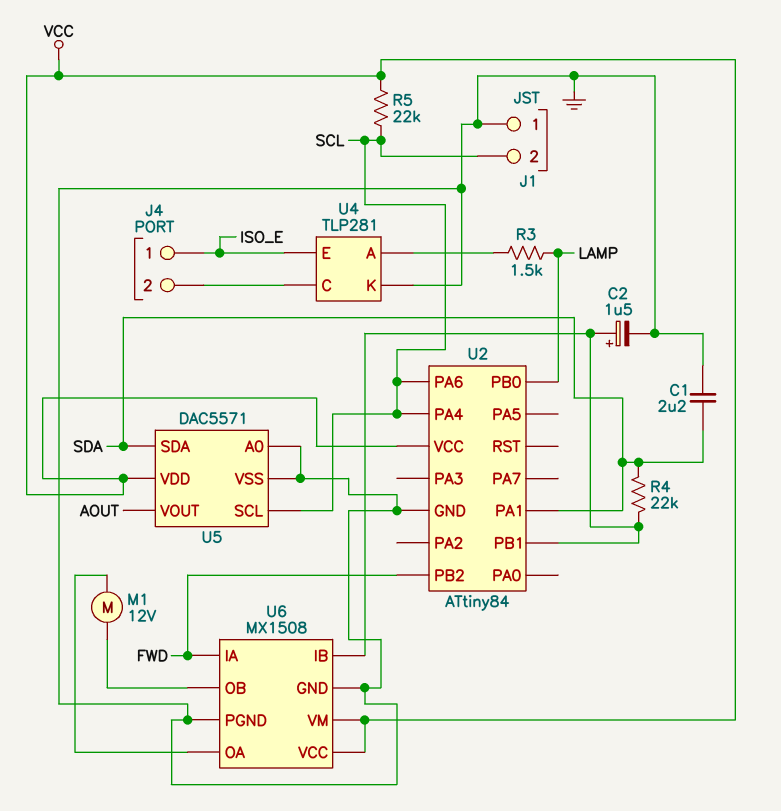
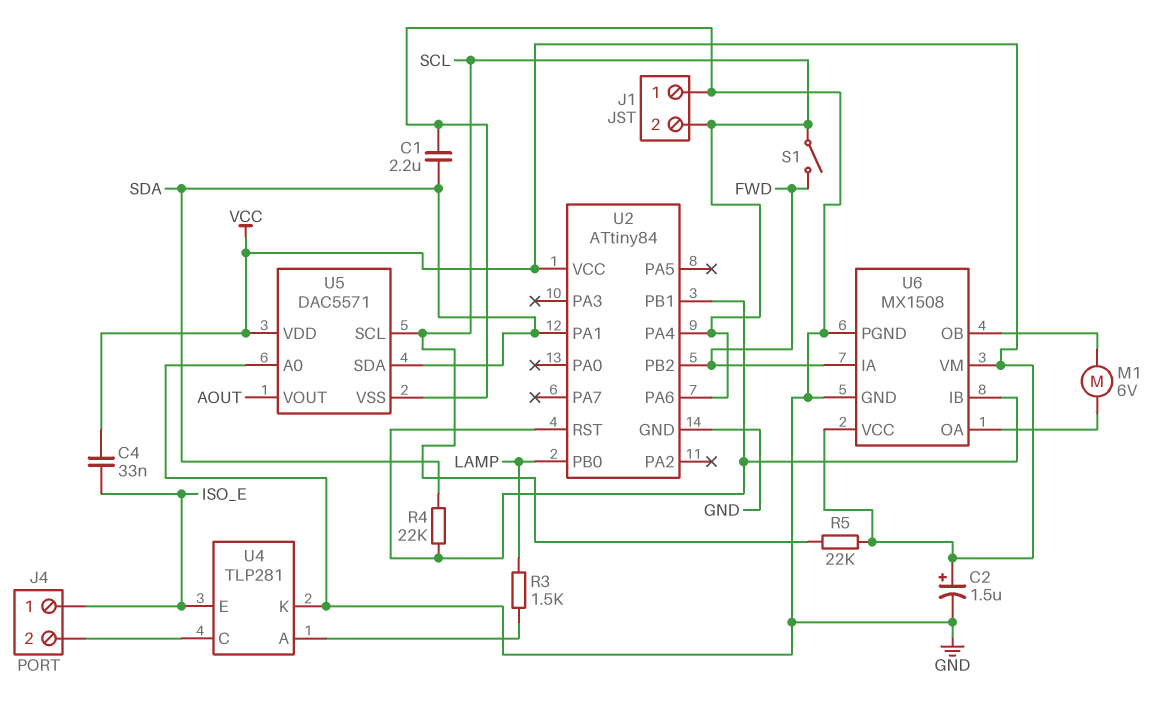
C2: 1.5uF (plus U2/PB1, minus GND) -> 1.5uF (plus VCC, minus GND)
C4: none -> 33nF (ISO_E, VCC)
M1: motor 12V (U6/OA, U6/OB) -> motor 6V (U6/OA, U6/OB)
S1: none -> switch (FWD, SCL)
U2 pin RST: none -> U2/PB1

